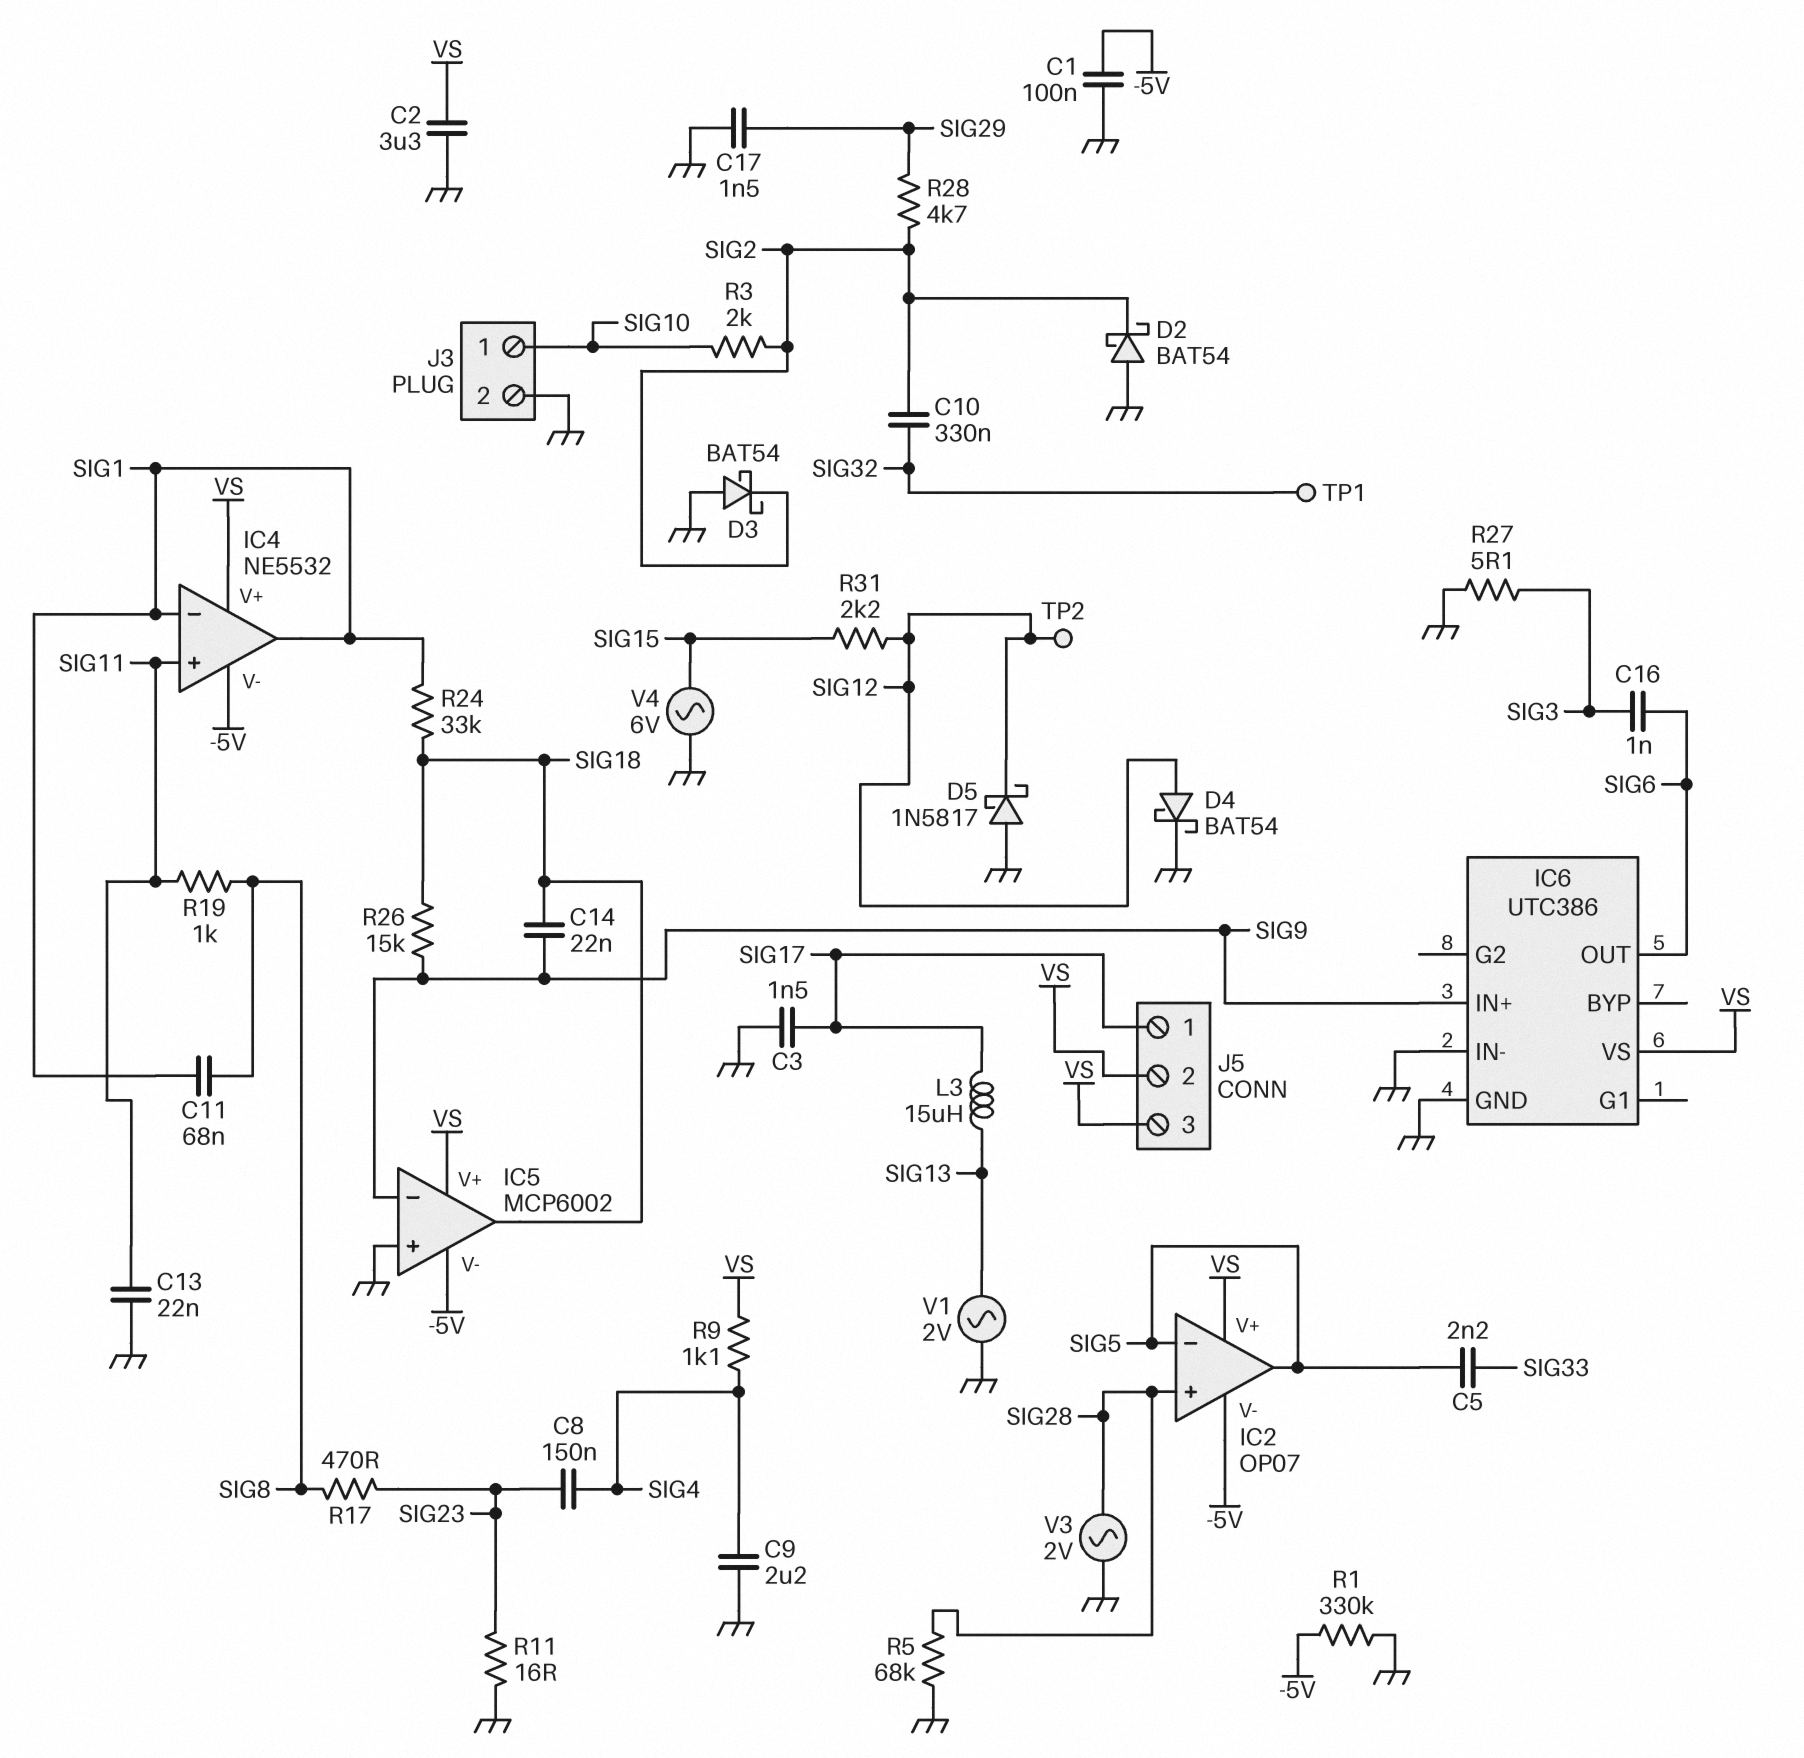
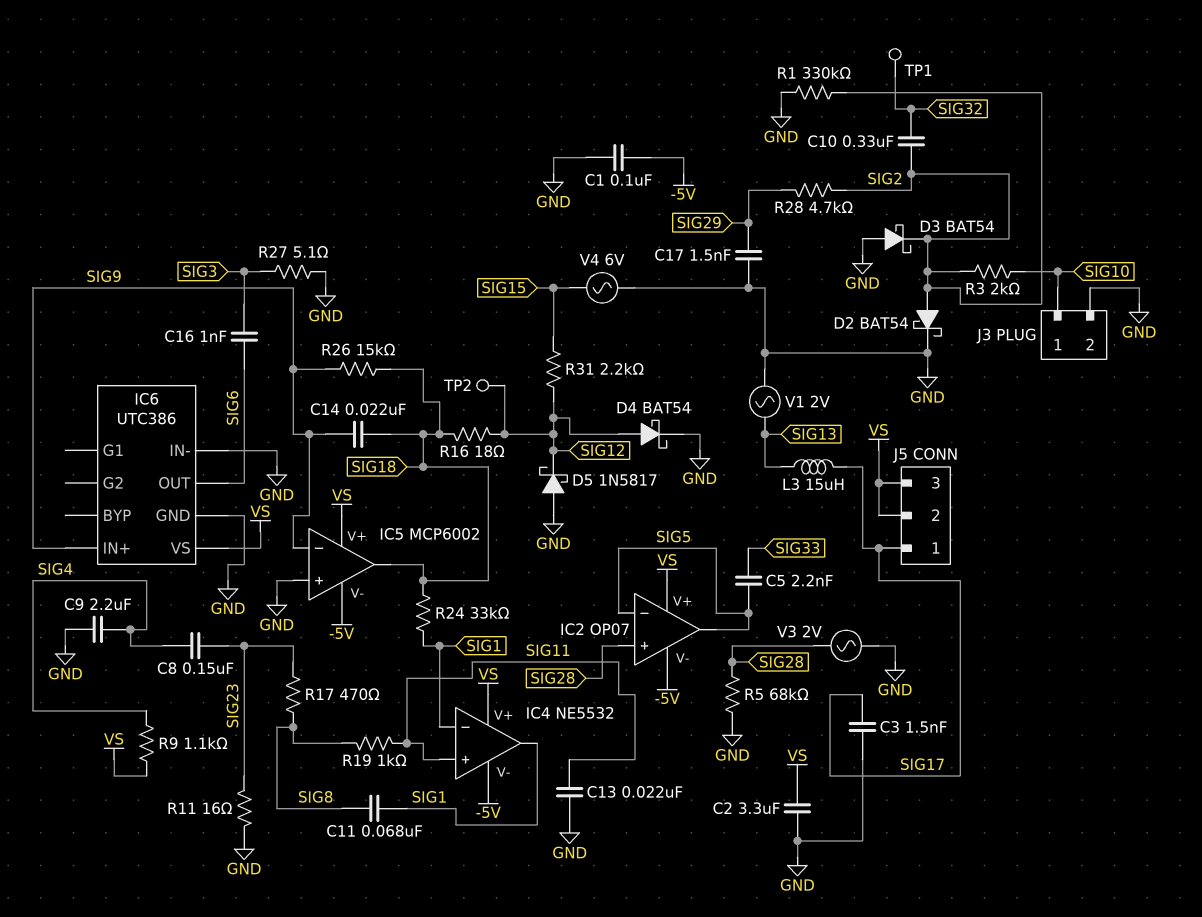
D2: schottky BAT54 (A GND, K SIG2) -> schottky BAT54 (A SIG2, K GND)
R1: 330k (-5V, GND) -> 330k (GND, SIG2)
R16: none -> 18 (SIG12, SIG18)

